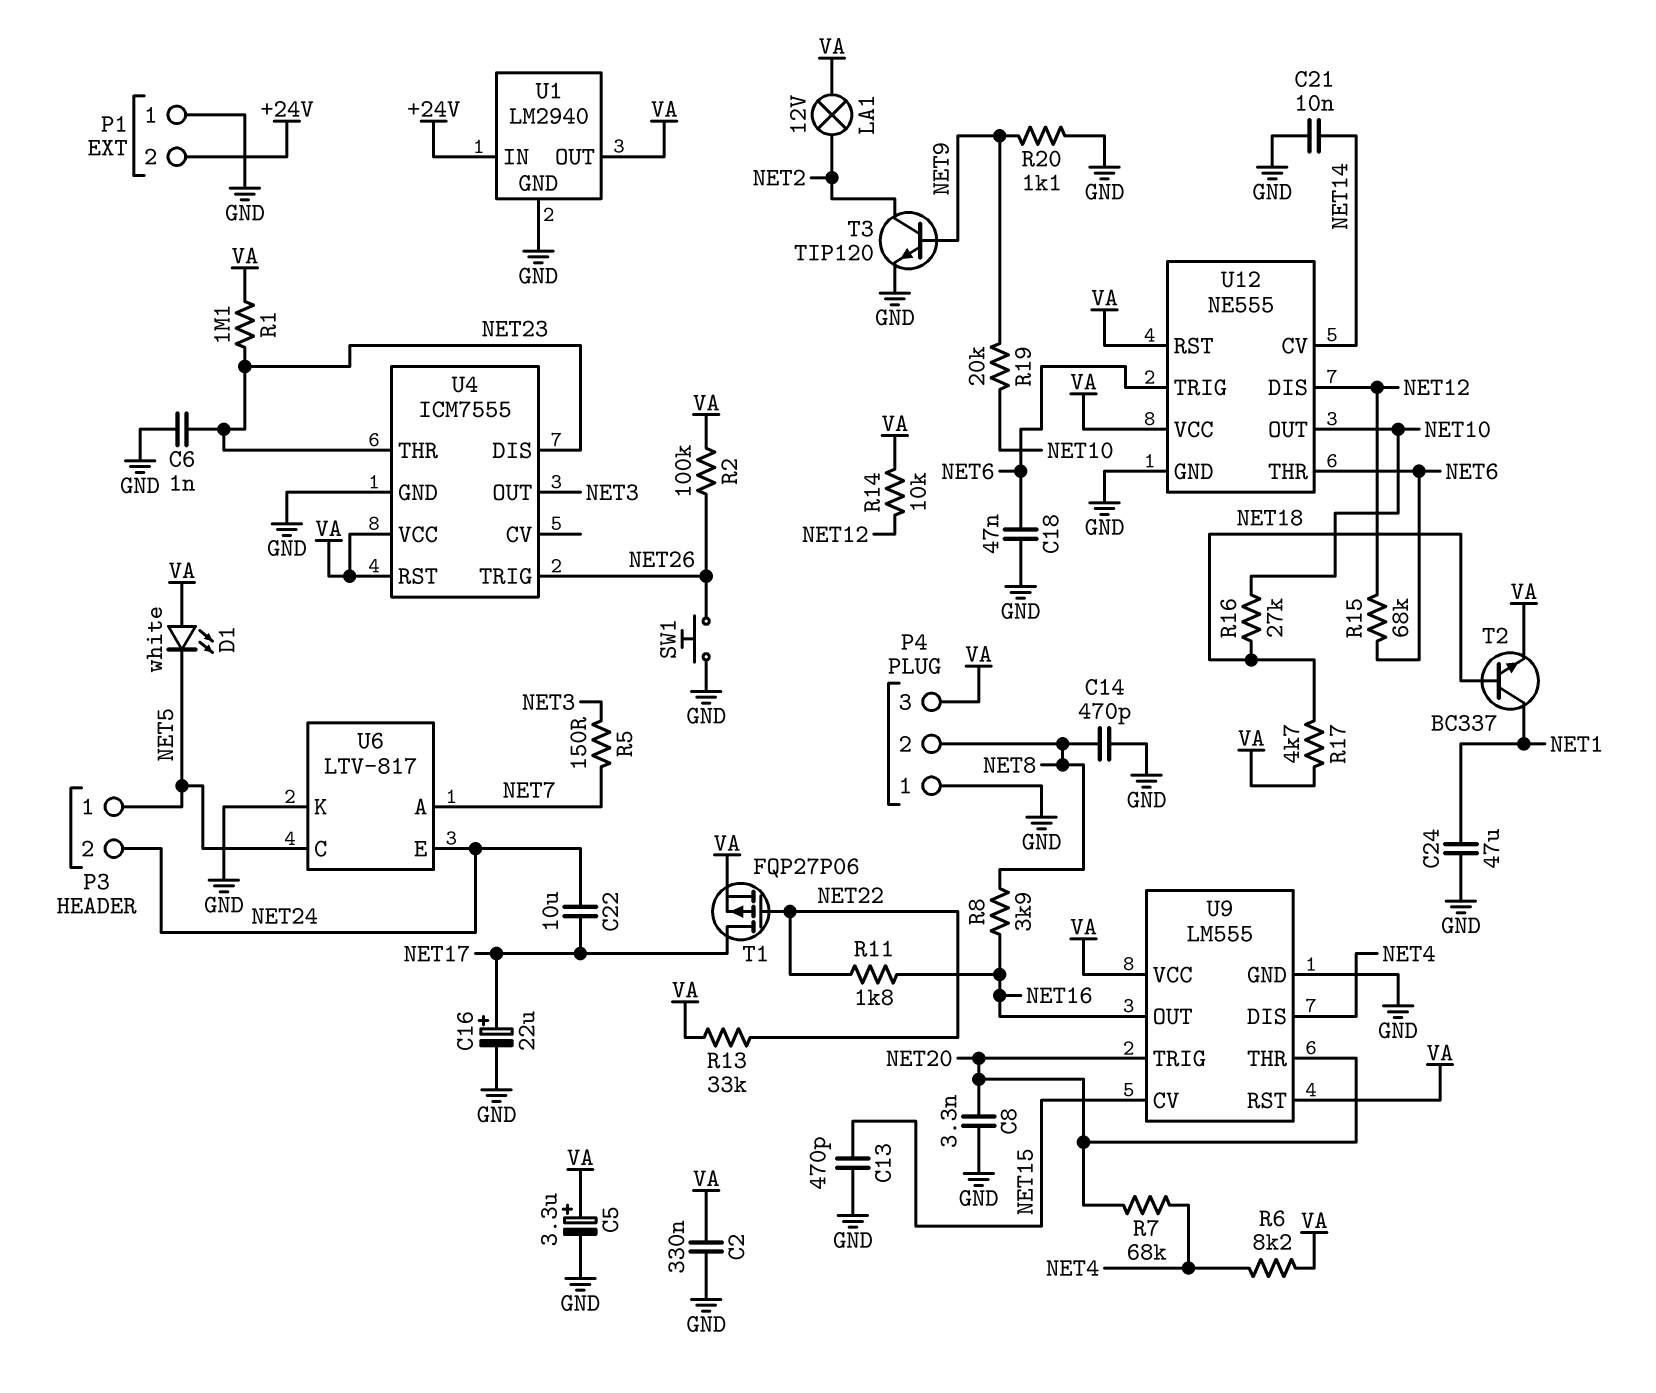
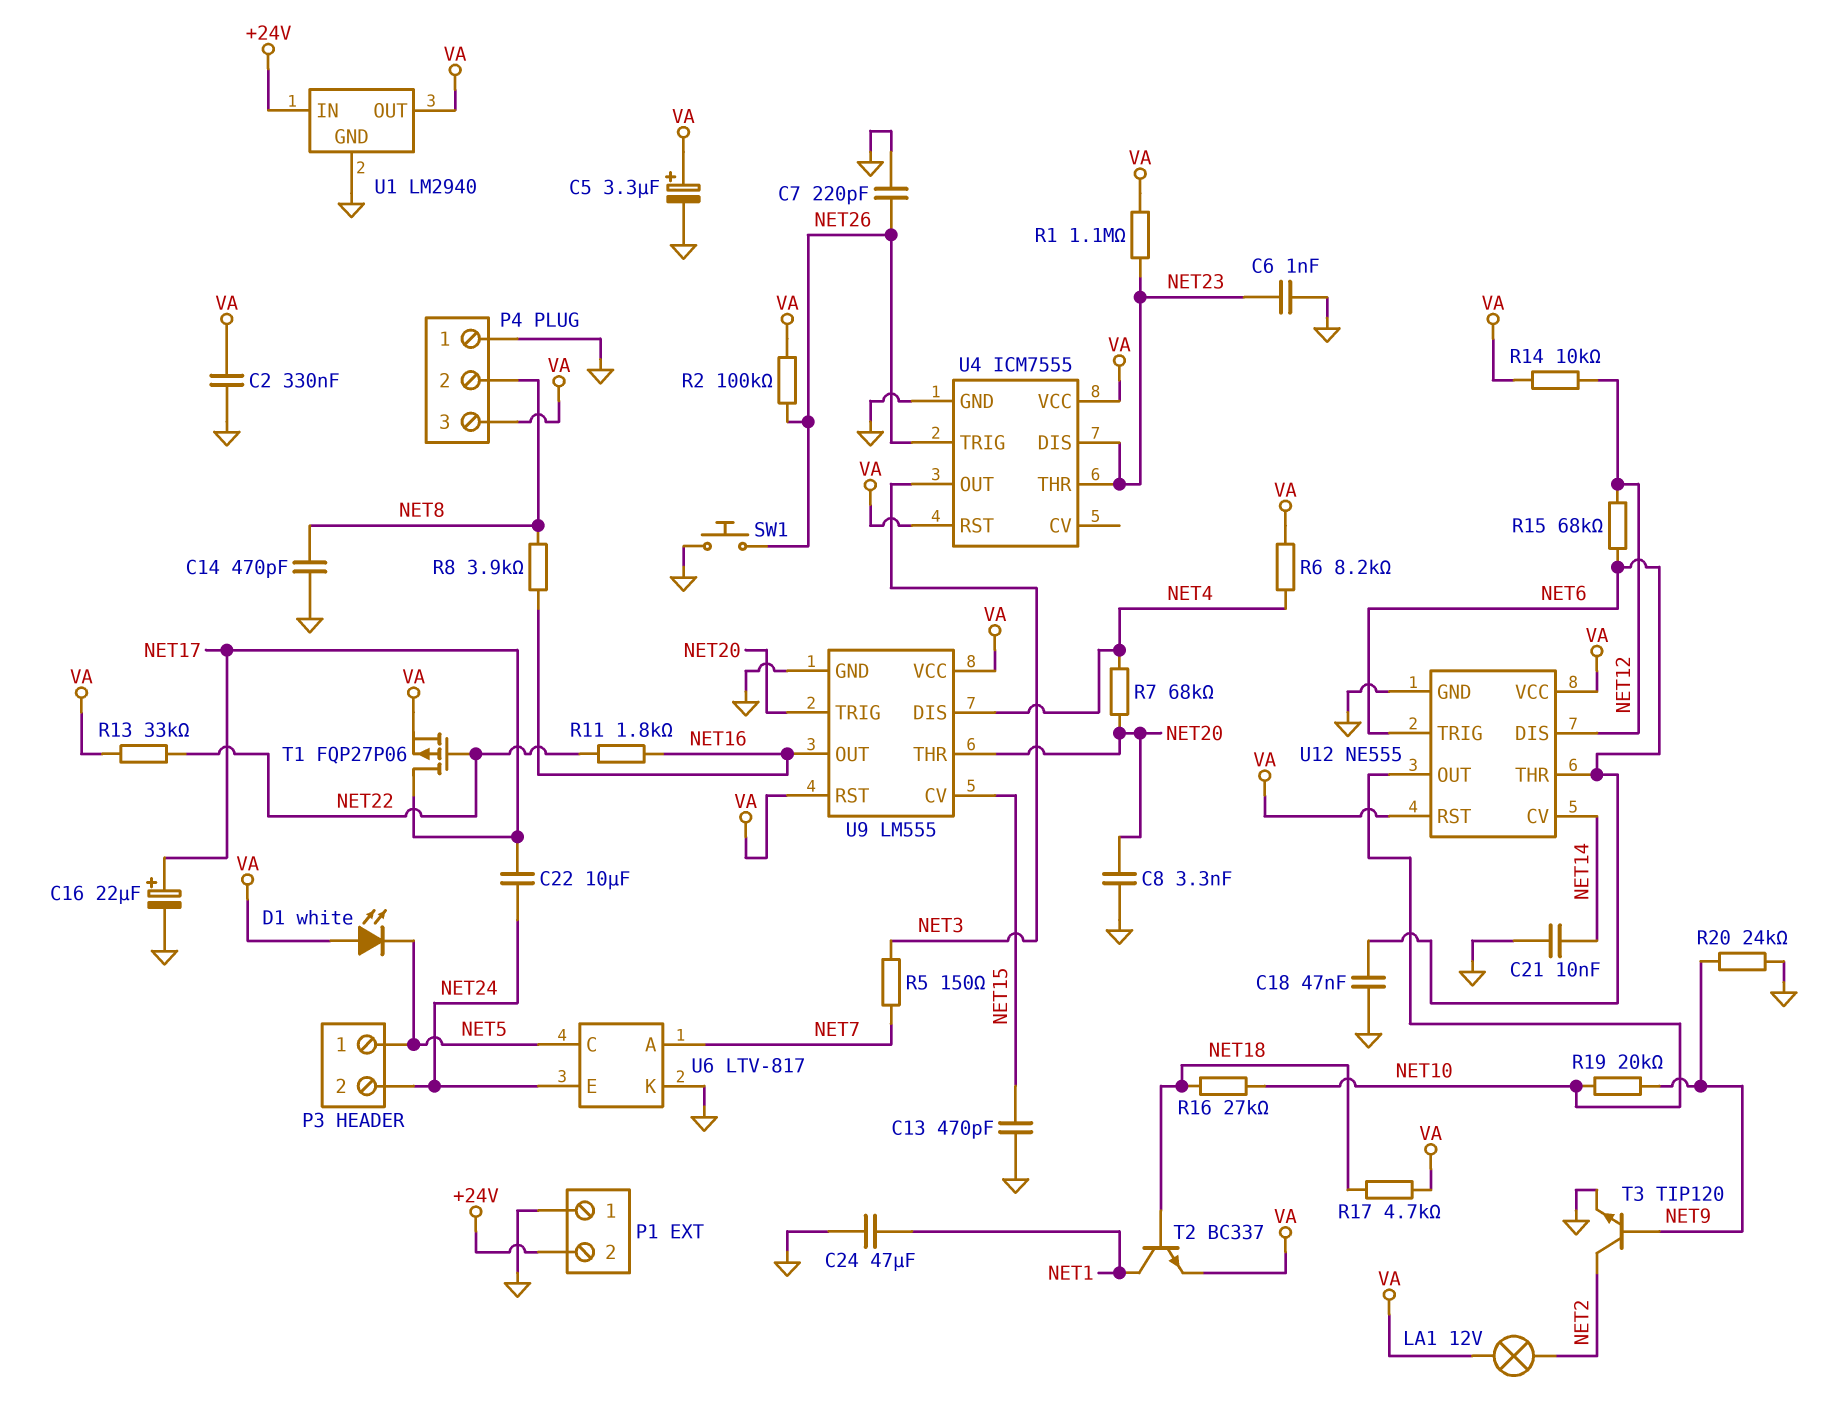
C7: none -> 220pF (GND, NET26)
R20: 1.1k (GND, NET9) -> 24k (GND, NET9)

